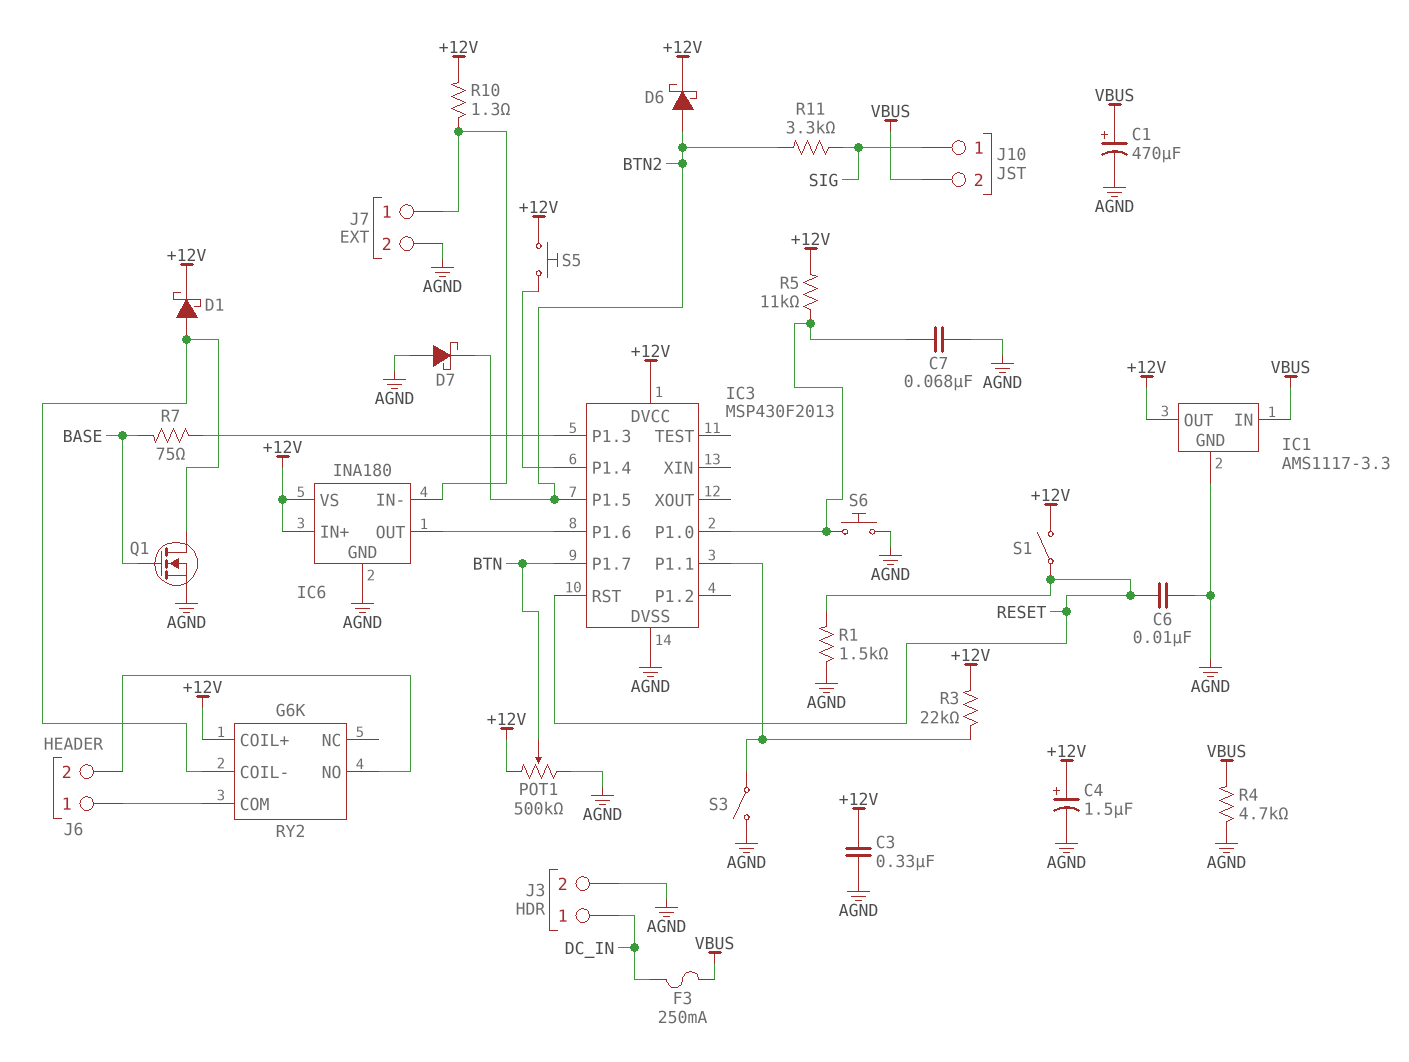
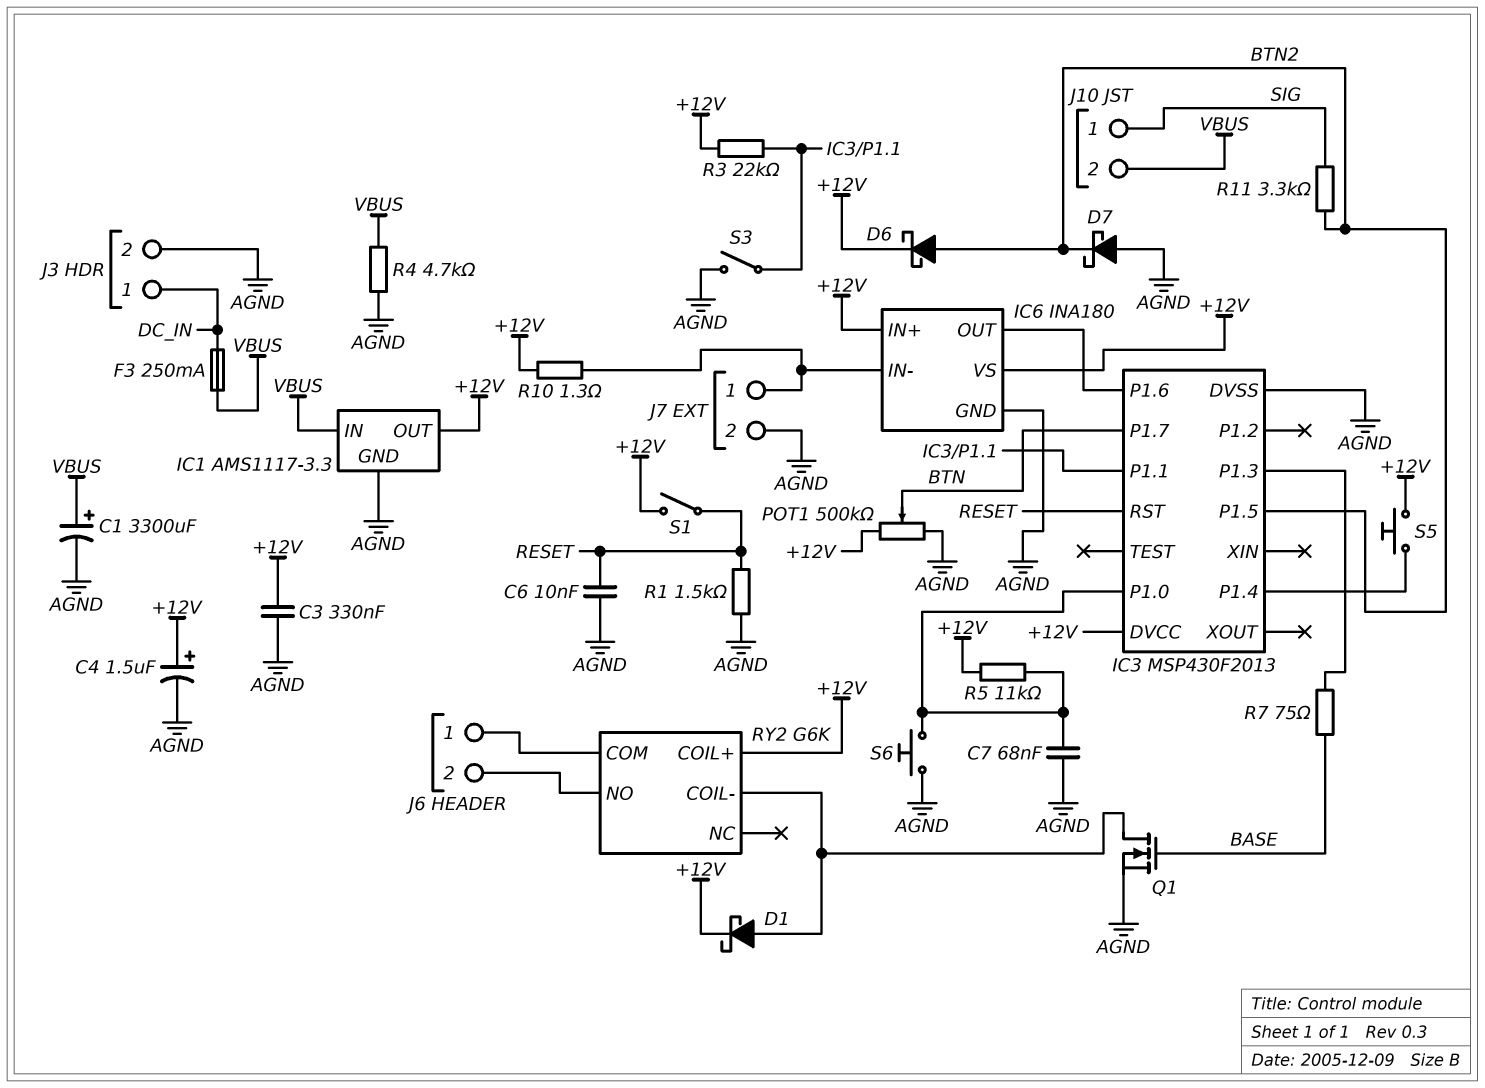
C1: 470uF (plus VBUS, minus AGND) -> 3300uF (plus VBUS, minus AGND)

